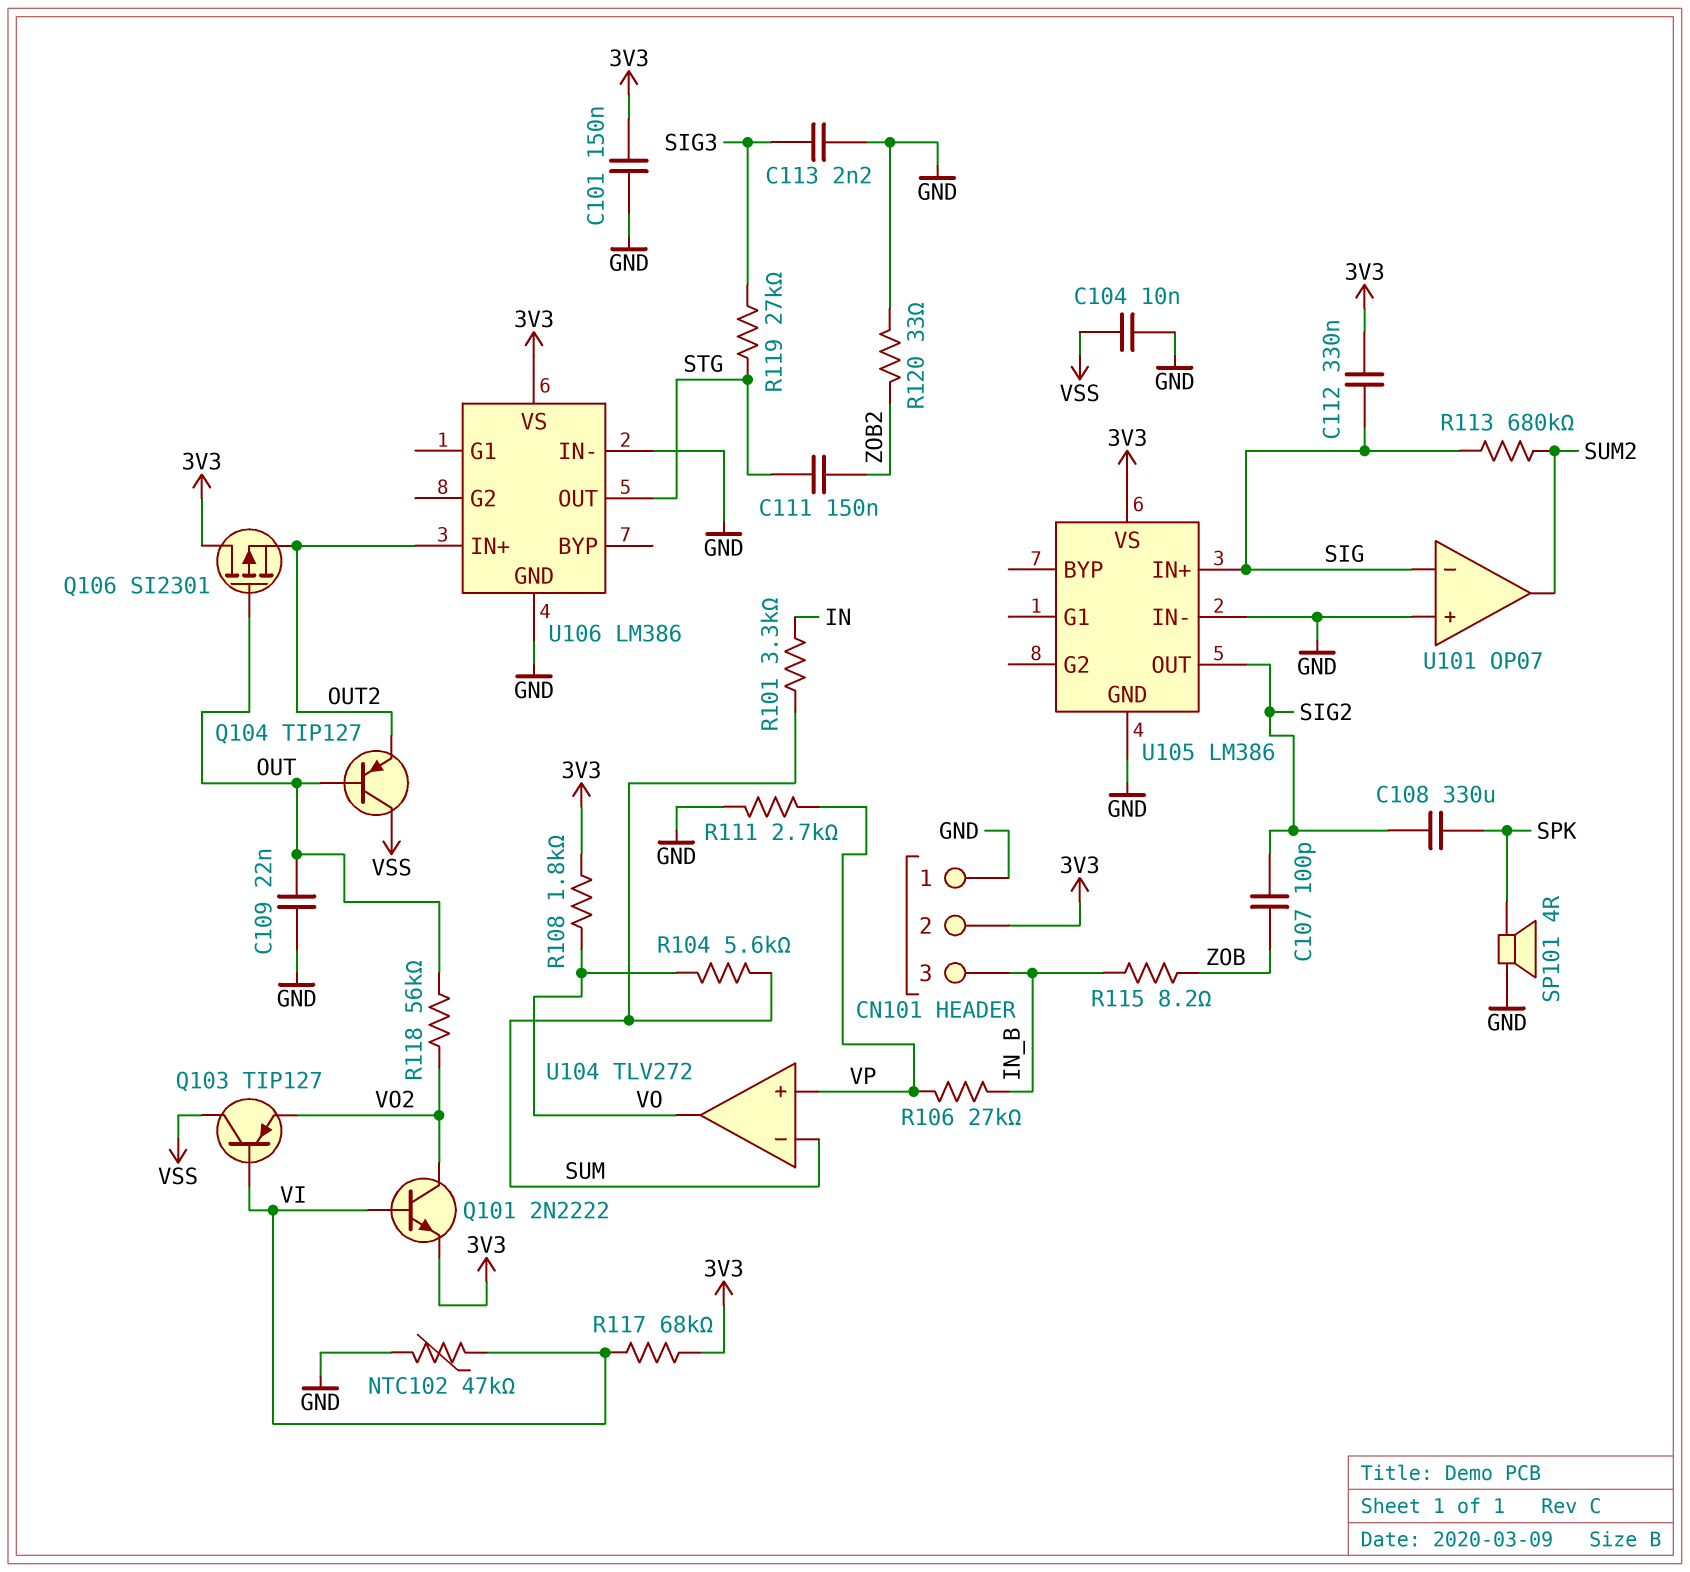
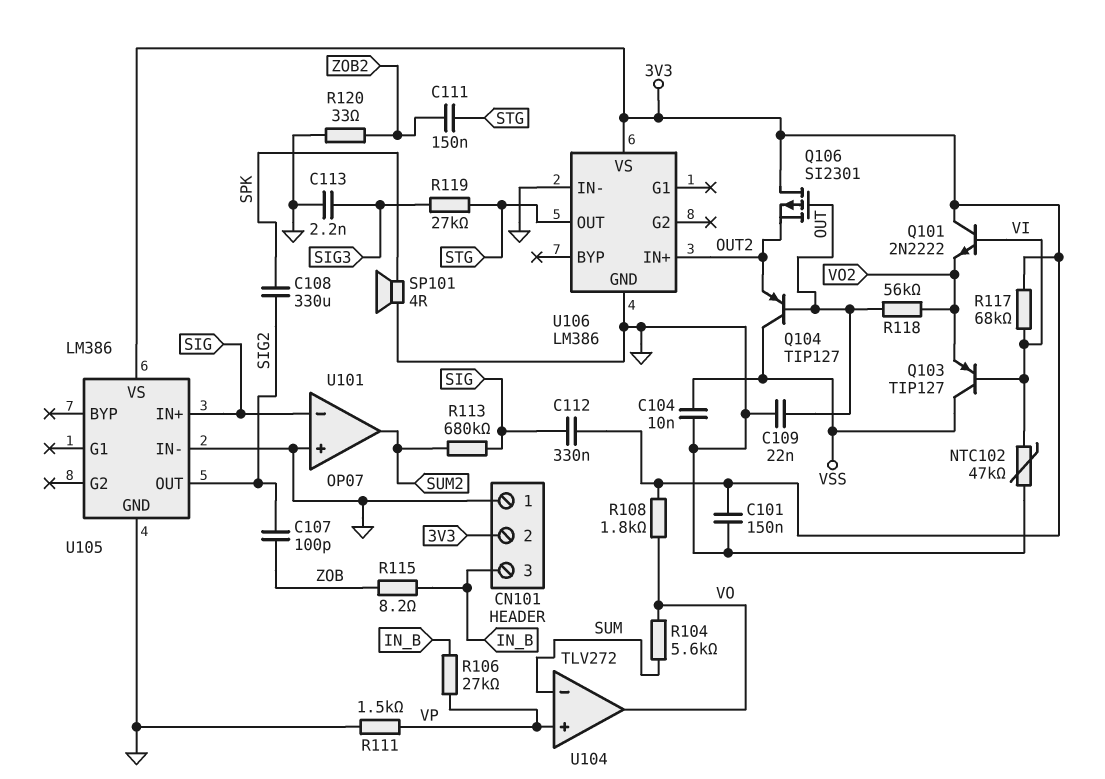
Q101: NPN 2N2222 (B VI, C VO2, E 3V3) -> NPN 2N2222 (B VI, C 3V3, E VO2)
R101: 3.3k (IN, SUM) -> none
R111: 2.7k (GND, VP) -> 1.5k (GND, VP)

